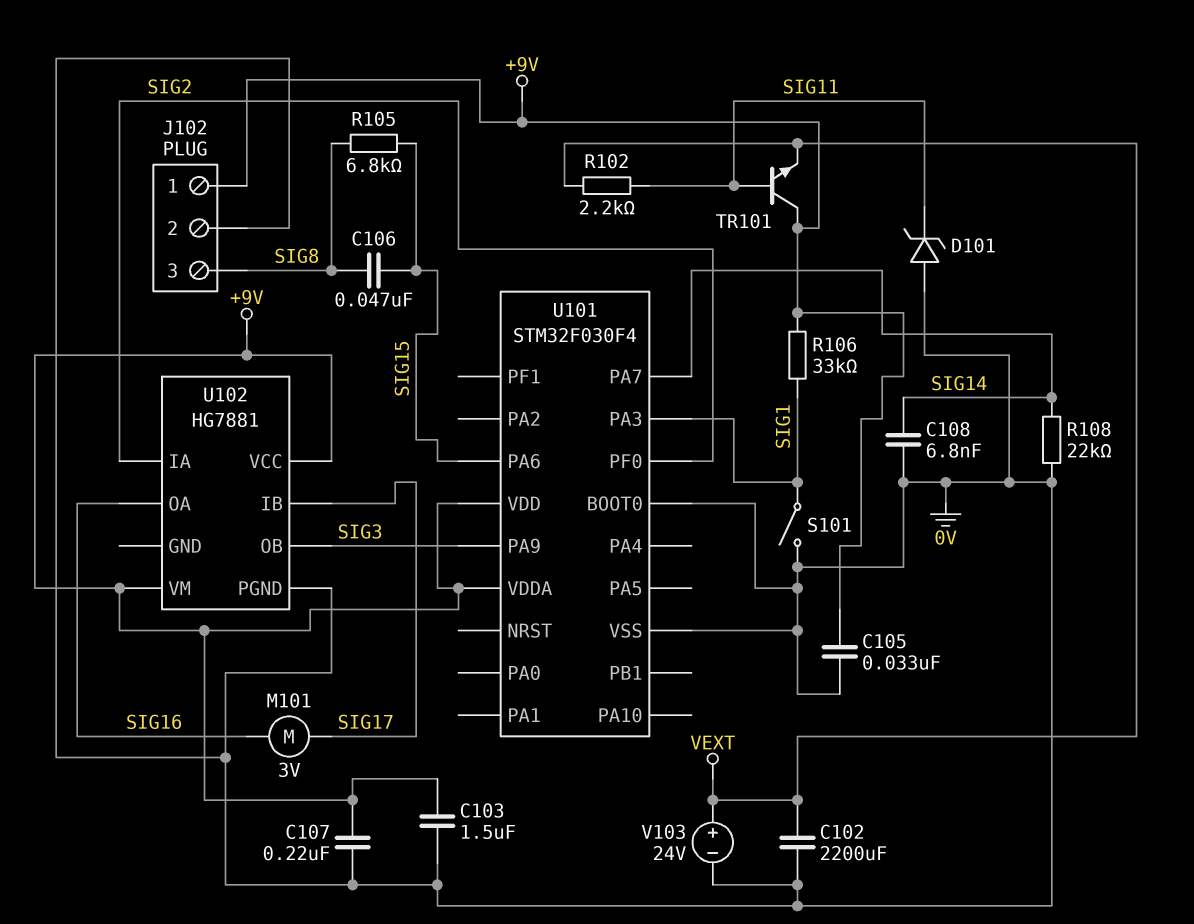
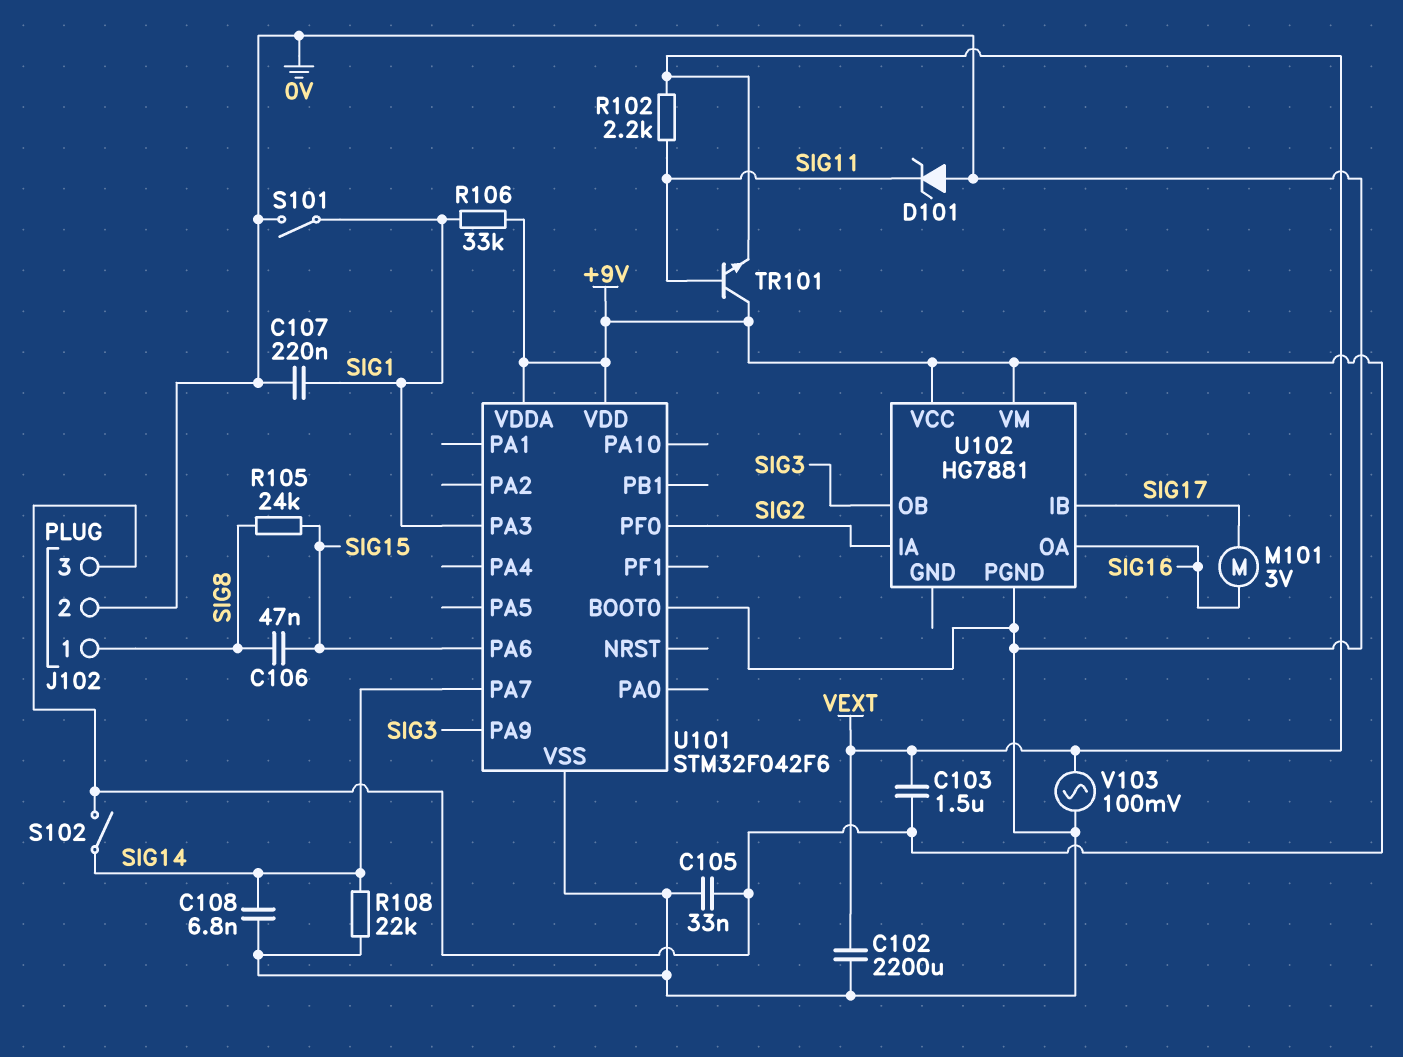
C103: 1.5uF (+9V, 0V) -> 1.5uF (+9V, VEXT)
C107: 220nF (+9V, 0V) -> 220nF (0V, SIG1)
J102 pin 1: +9V -> SIG8
J102 pin 3: SIG8 -> +9V
R105: 6.8k (SIG8, SIG15) -> 24k (SIG8, SIG15)
S102: none -> switch (+9V, SIG14)
U101: STM32F030F4 -> STM32F042F6
V103: 24V (plus VEXT, minus 0V) -> AC 100mV (0V, VEXT)

